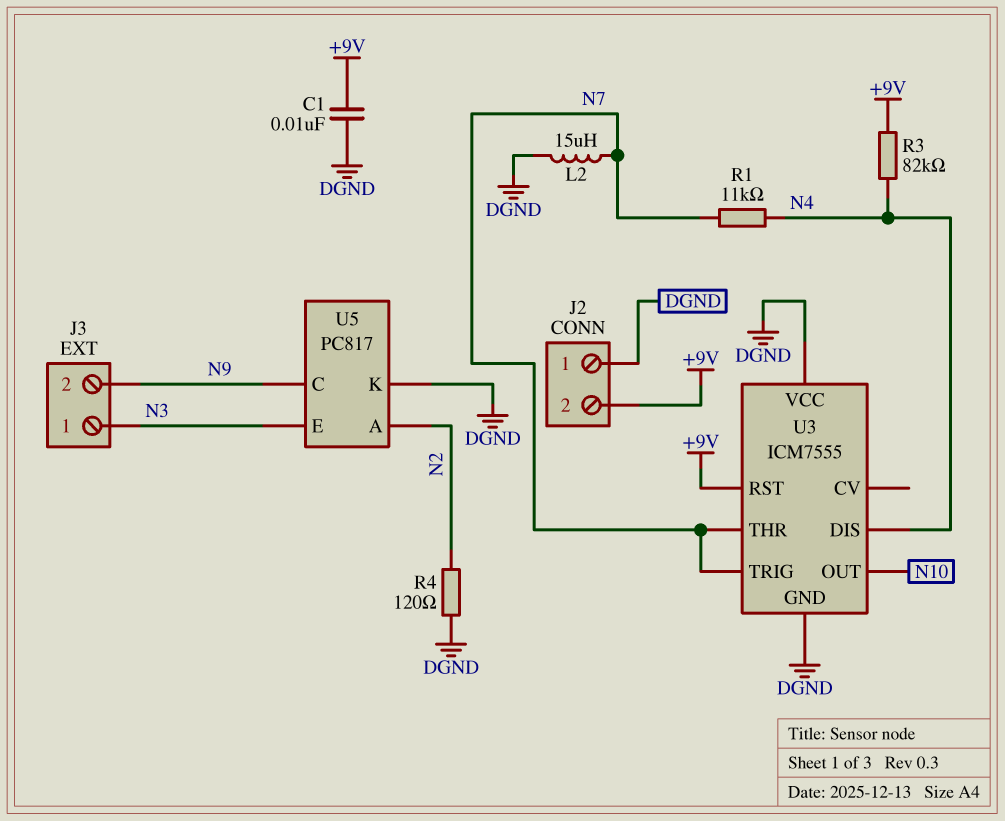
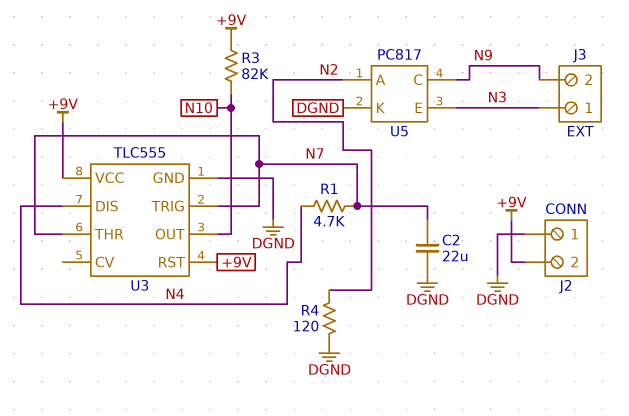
C1: 10nF (+9V, DGND) -> none
C2: none -> 22uF (DGND, N7)
L2: 15uH (DGND, N7) -> none
R1: 11k (N4, N7) -> 4.7k (N4, N7)
R3: 82k (+9V, N4) -> 82k (+9V, N10)
U3: ICM7555 -> TLC555
U3 pin VCC: DGND -> +9V

